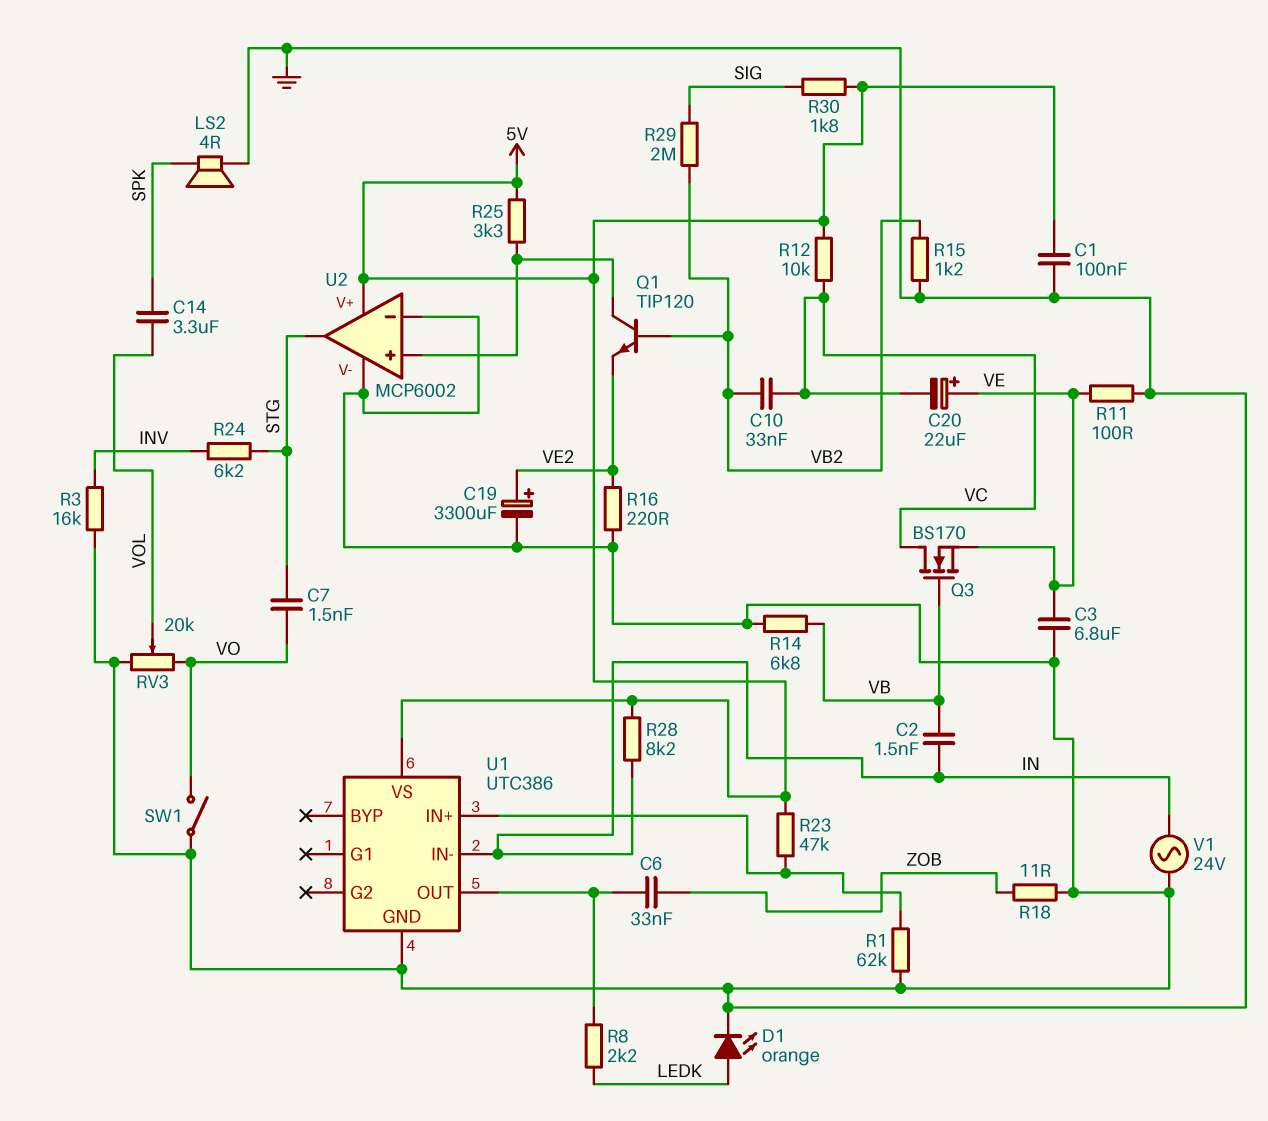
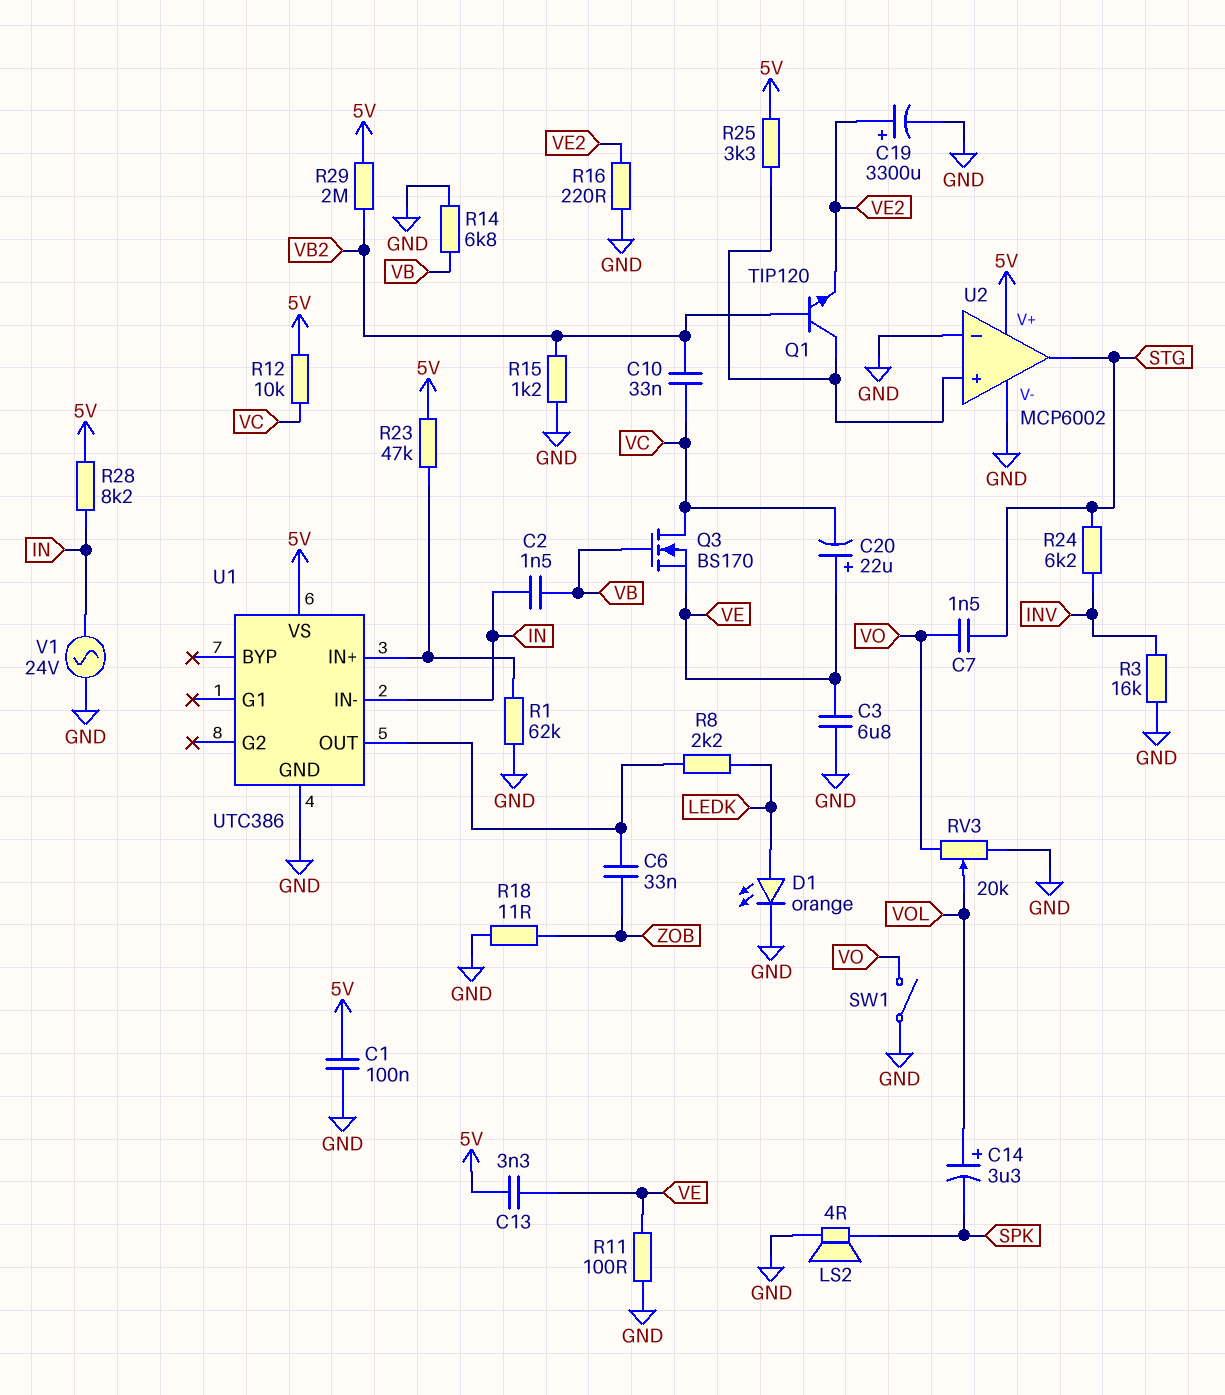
C13: none -> 3.3nF (5V, VE)
C14: 3.3uF (SPK, VOL) -> 3.3uF (plus VOL, minus SPK)
R29: 2M (SIG, VB2) -> 2M (5V, VB2)
R30: 1.8k (5V, SIG) -> none

